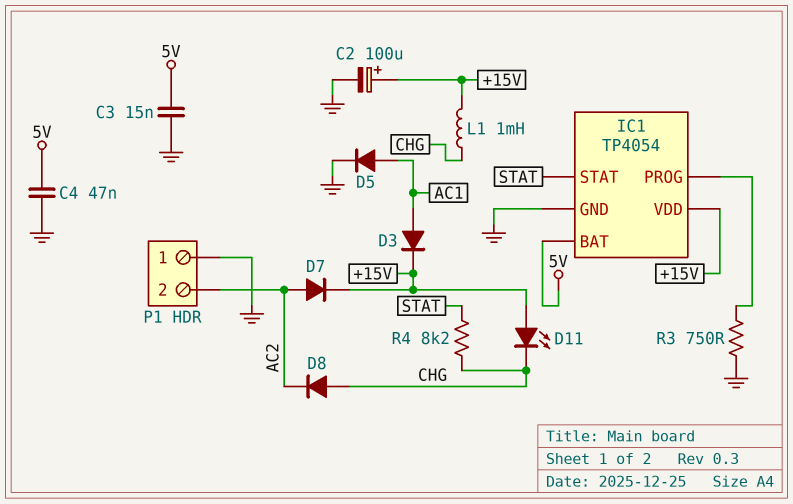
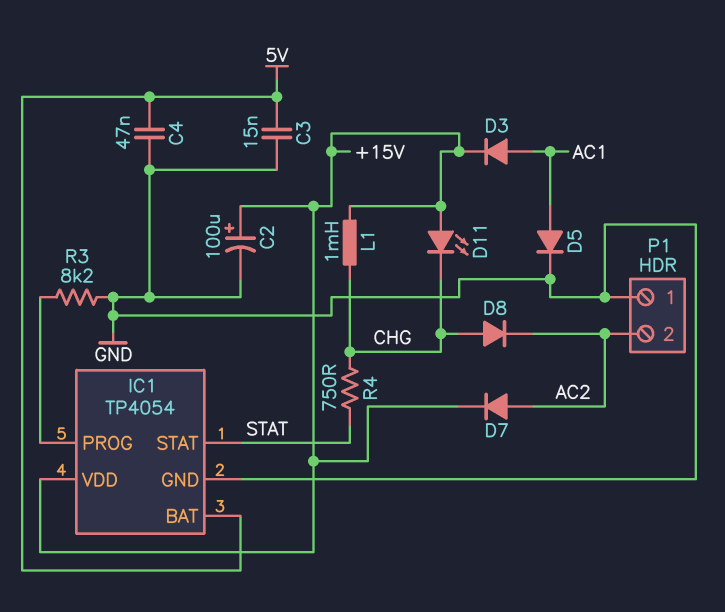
R3: 750 (GND, IC1/PROG) -> 8.2k (GND, IC1/PROG)
R4: 8.2k (CHG, STAT) -> 750 (CHG, STAT)

